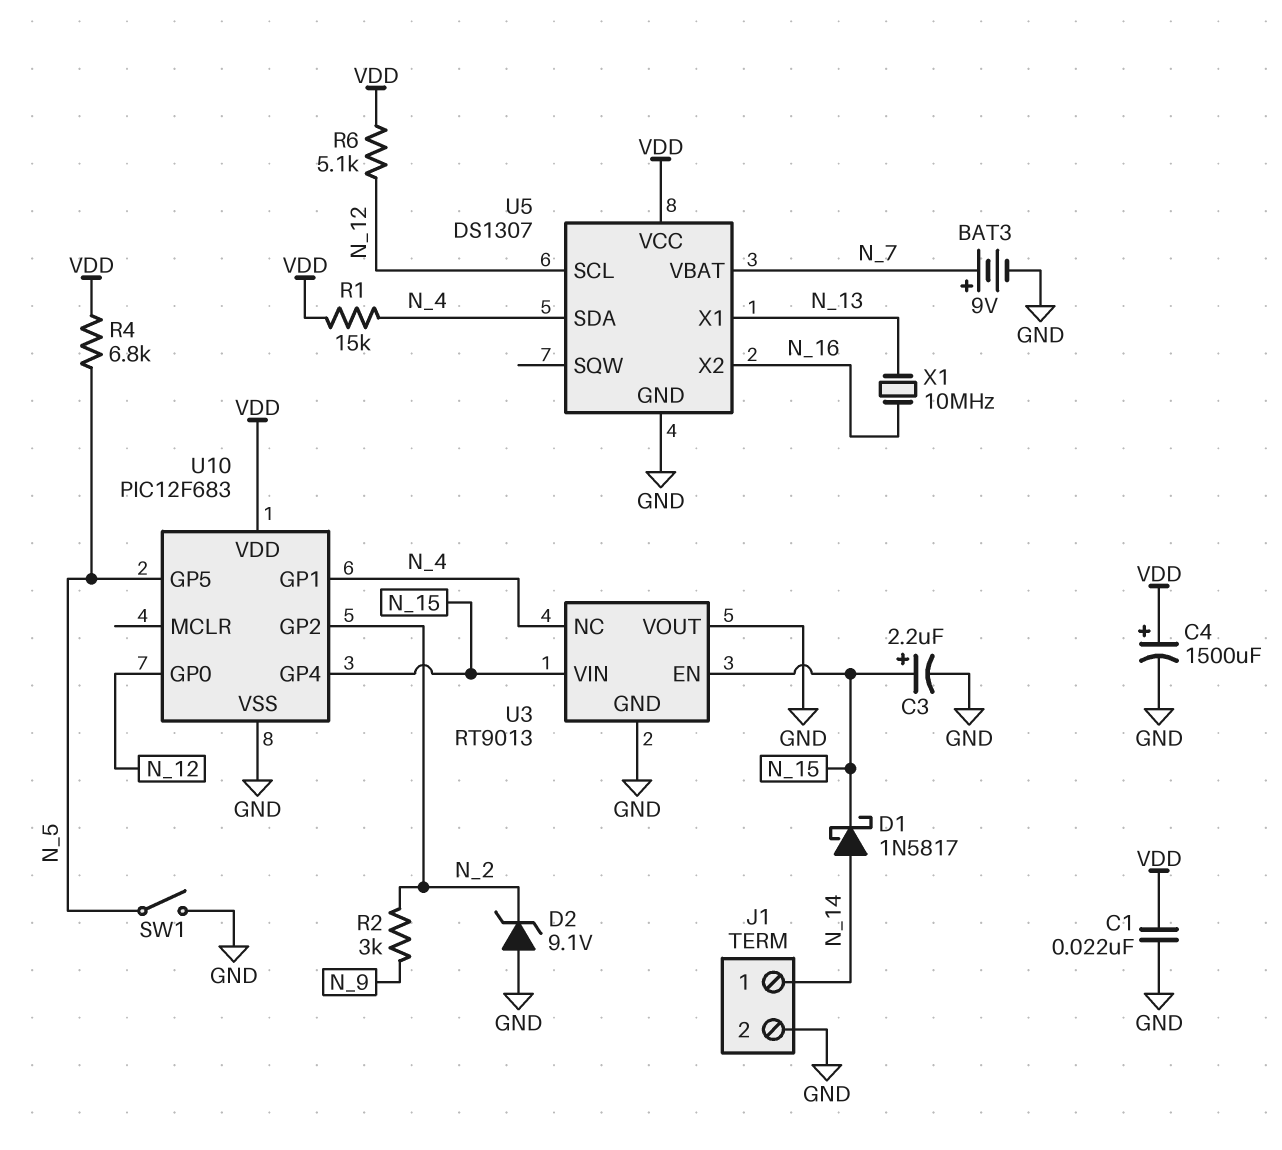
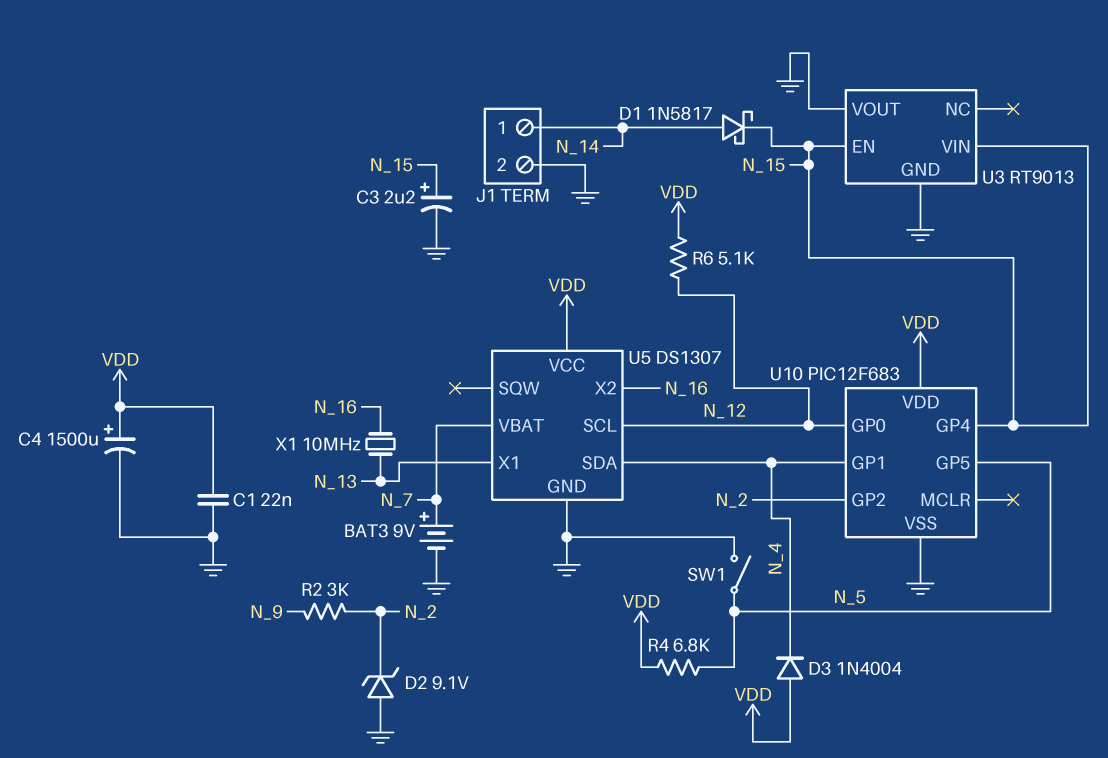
D3: none -> diode 1N4004 (A VDD, K N_4)
R1: 15k (N_4, VDD) -> none
U3 pin NC: N_4 -> none

